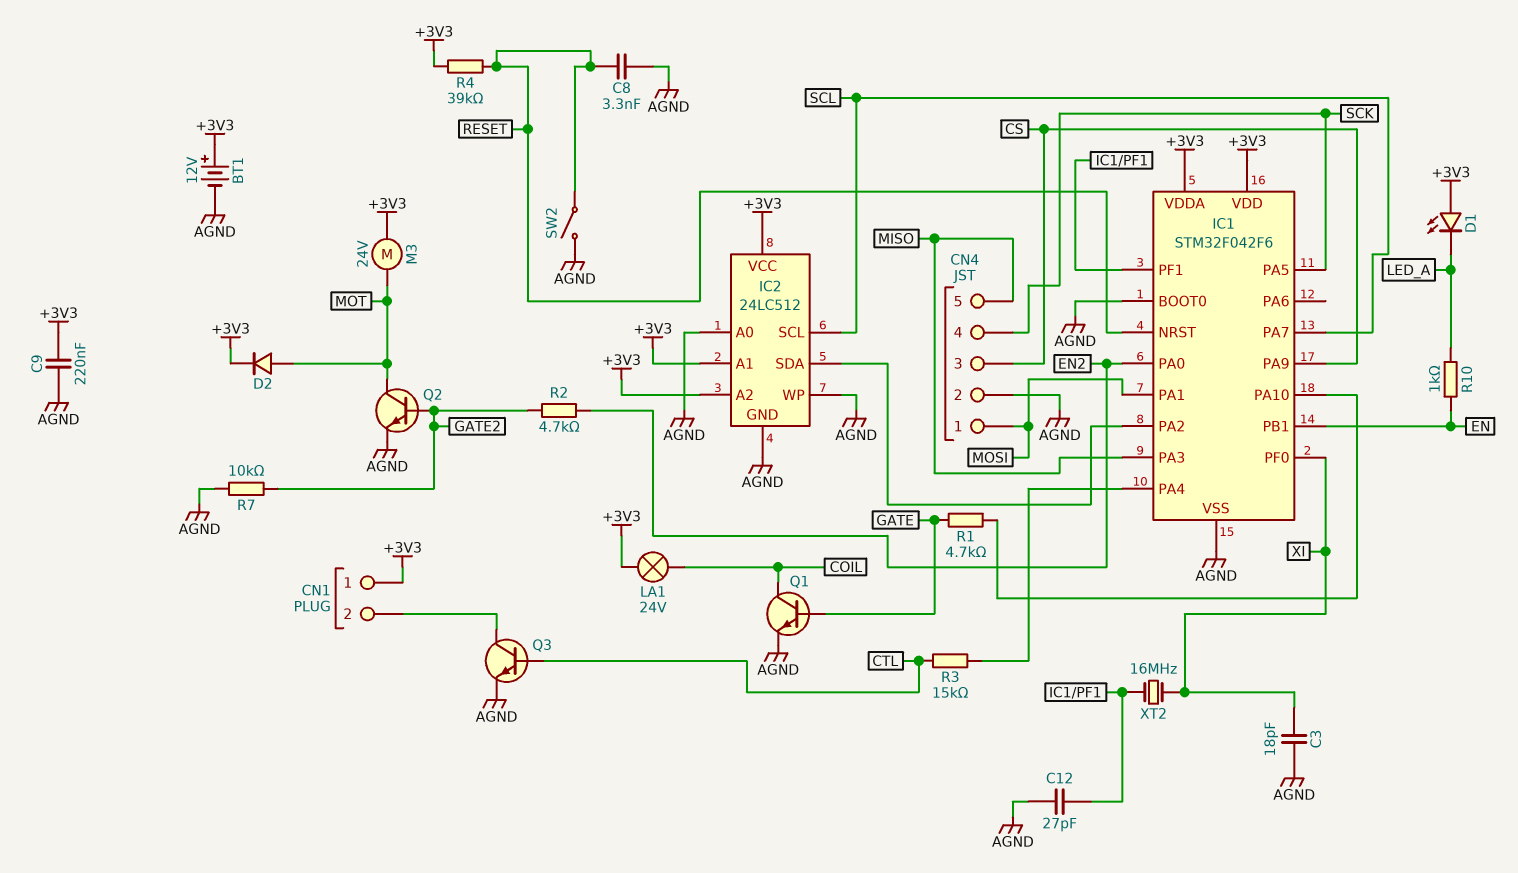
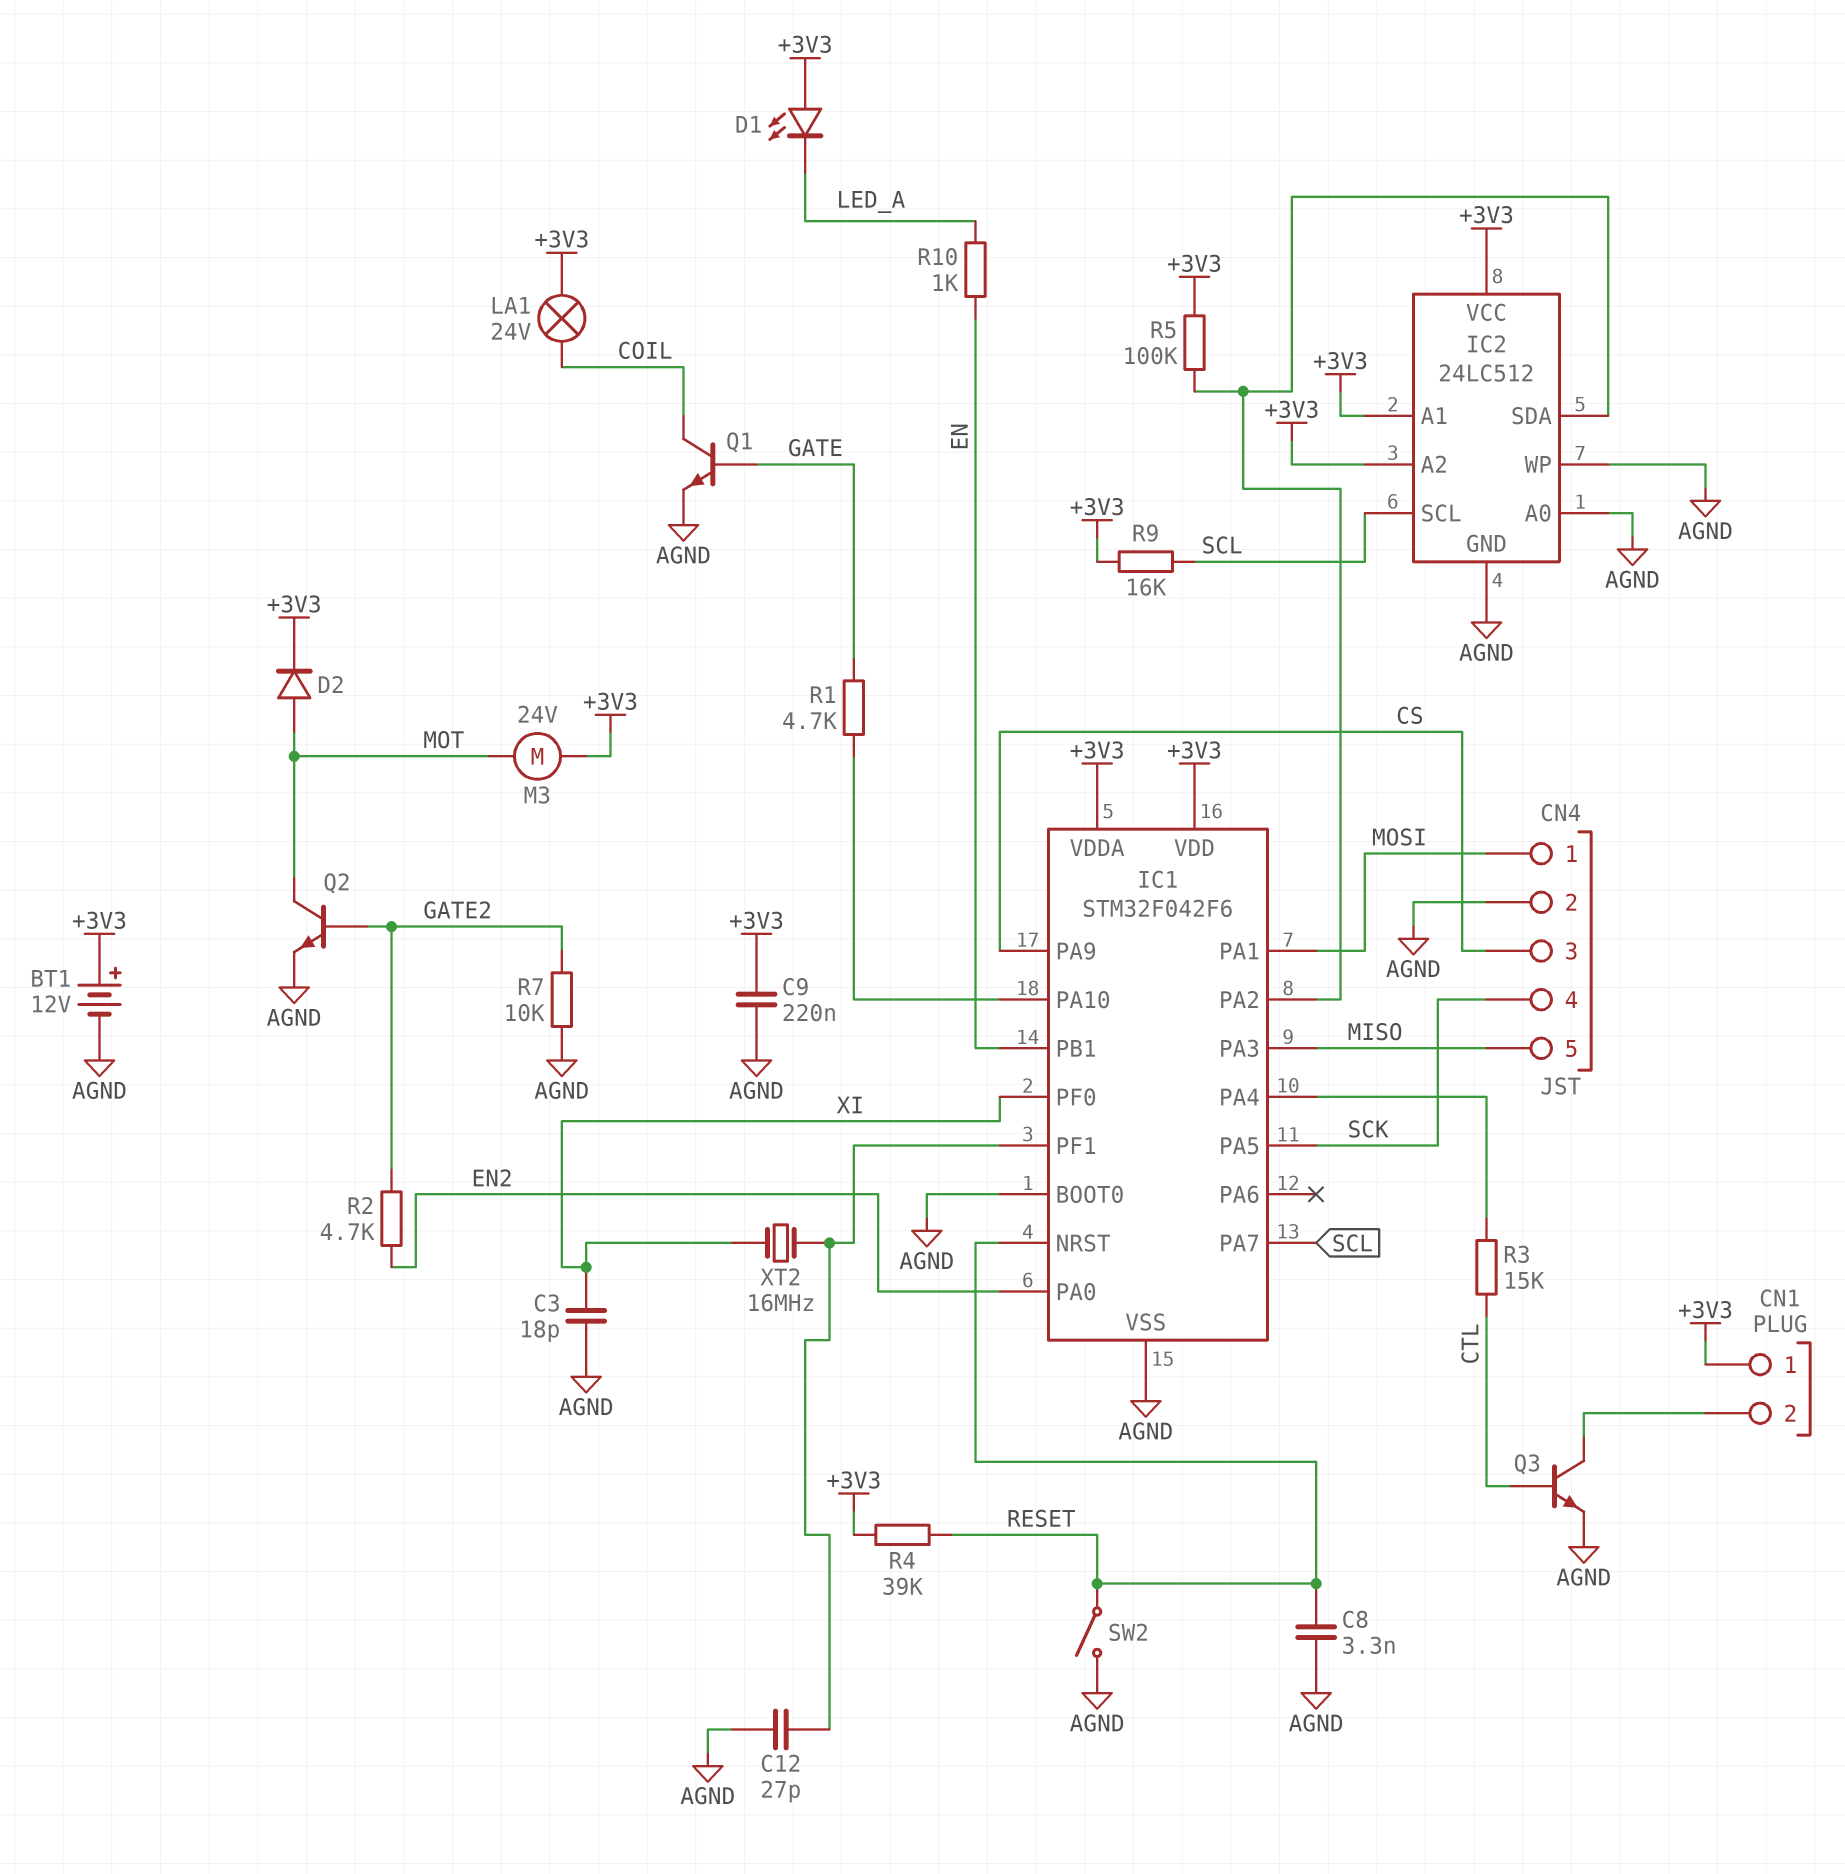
R5: none -> 100k (+3V3, IC1/PA2)
R9: none -> 16k (+3V3, SCL)

